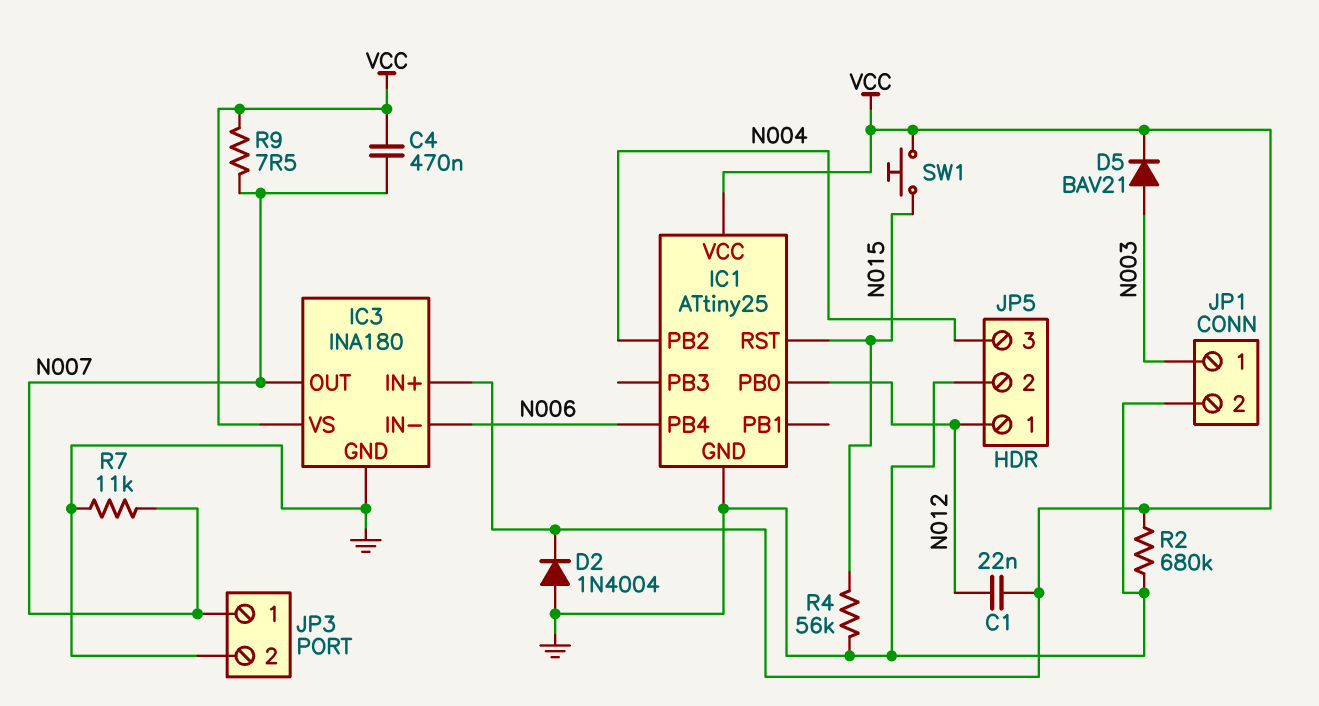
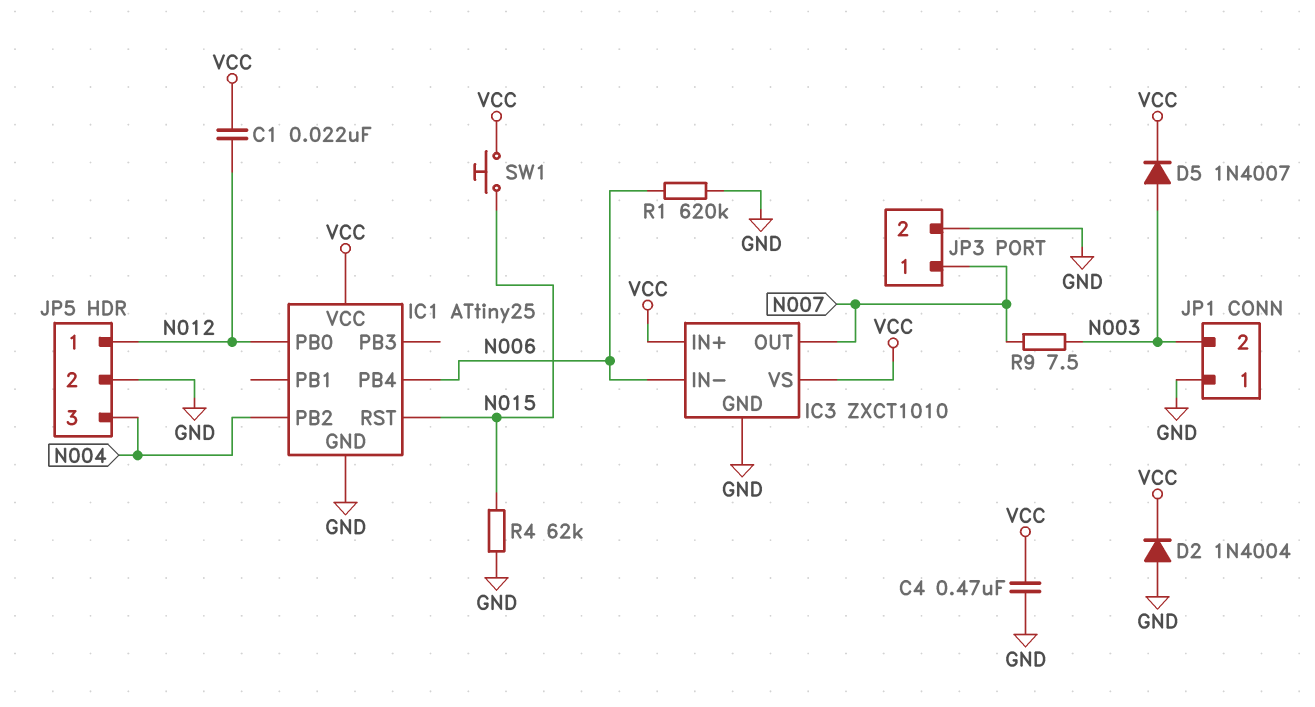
C4: 470nF (N007, VCC) -> 470nF (GND, VCC)
D5: diode BAV21 (A N003, K VCC) -> diode 1N4007 (A N003, K VCC)
IC3: INA180 -> ZXCT1010
JP1 pin 1: N003 -> GND
JP1 pin 2: GND -> N003
R1: none -> 620k (GND, N006)
R2: 680k (GND, VCC) -> none
R4: 56k (GND, N015) -> 62k (GND, N015)
R7: 11k (GND, N007) -> none
R9: 7.5 (N007, VCC) -> 7.5 (N003, N007)

